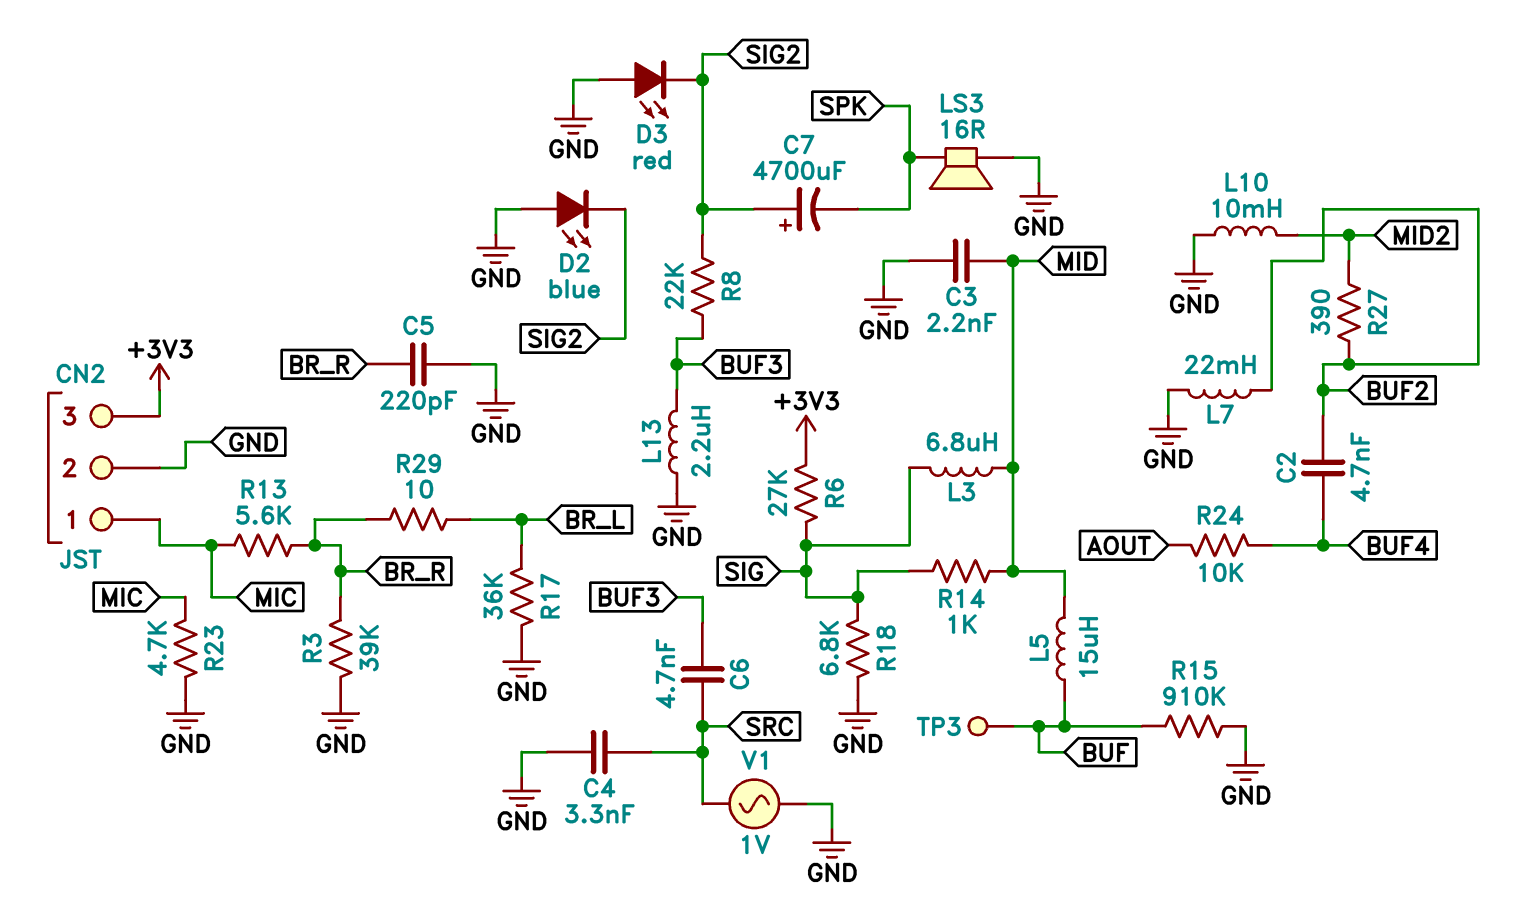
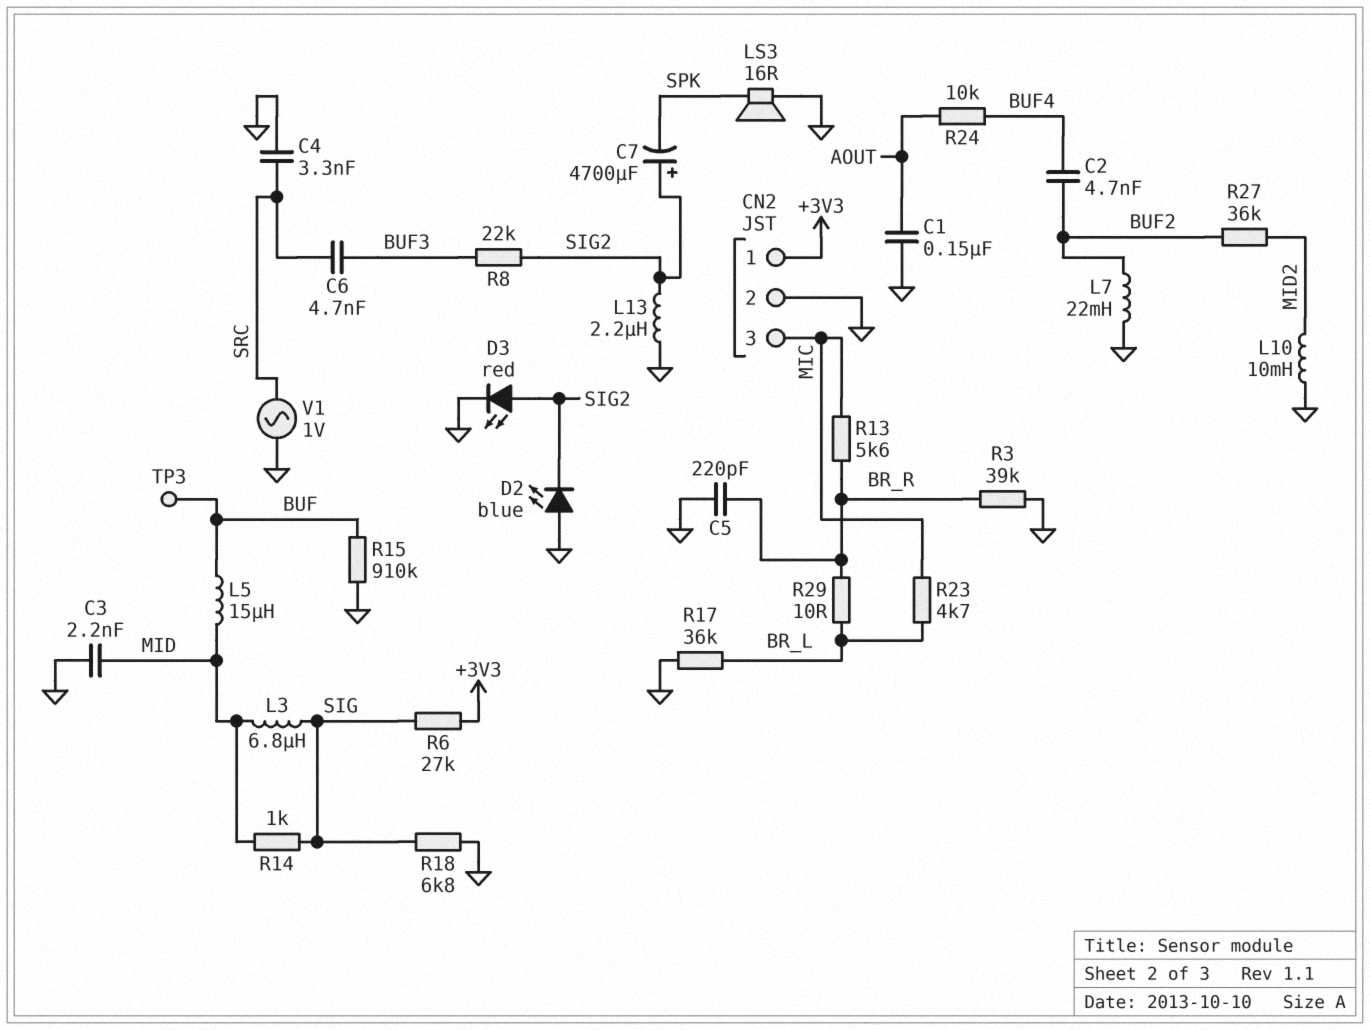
C1: none -> 150nF (AOUT, GND)
CN2 pin 1: MIC -> +3V3
CN2 pin 3: +3V3 -> MIC
D3: LED red (A GND, K SIG2) -> LED red (A SIG2, K GND)
L13: 2.2uH (BUF3, GND) -> 2.2uH (GND, SIG2)
R23: 4.7k (GND, MIC) -> 4.7k (BR_L, MIC)
R27: 390 (BUF2, MID2) -> 36k (BUF2, MID2)

